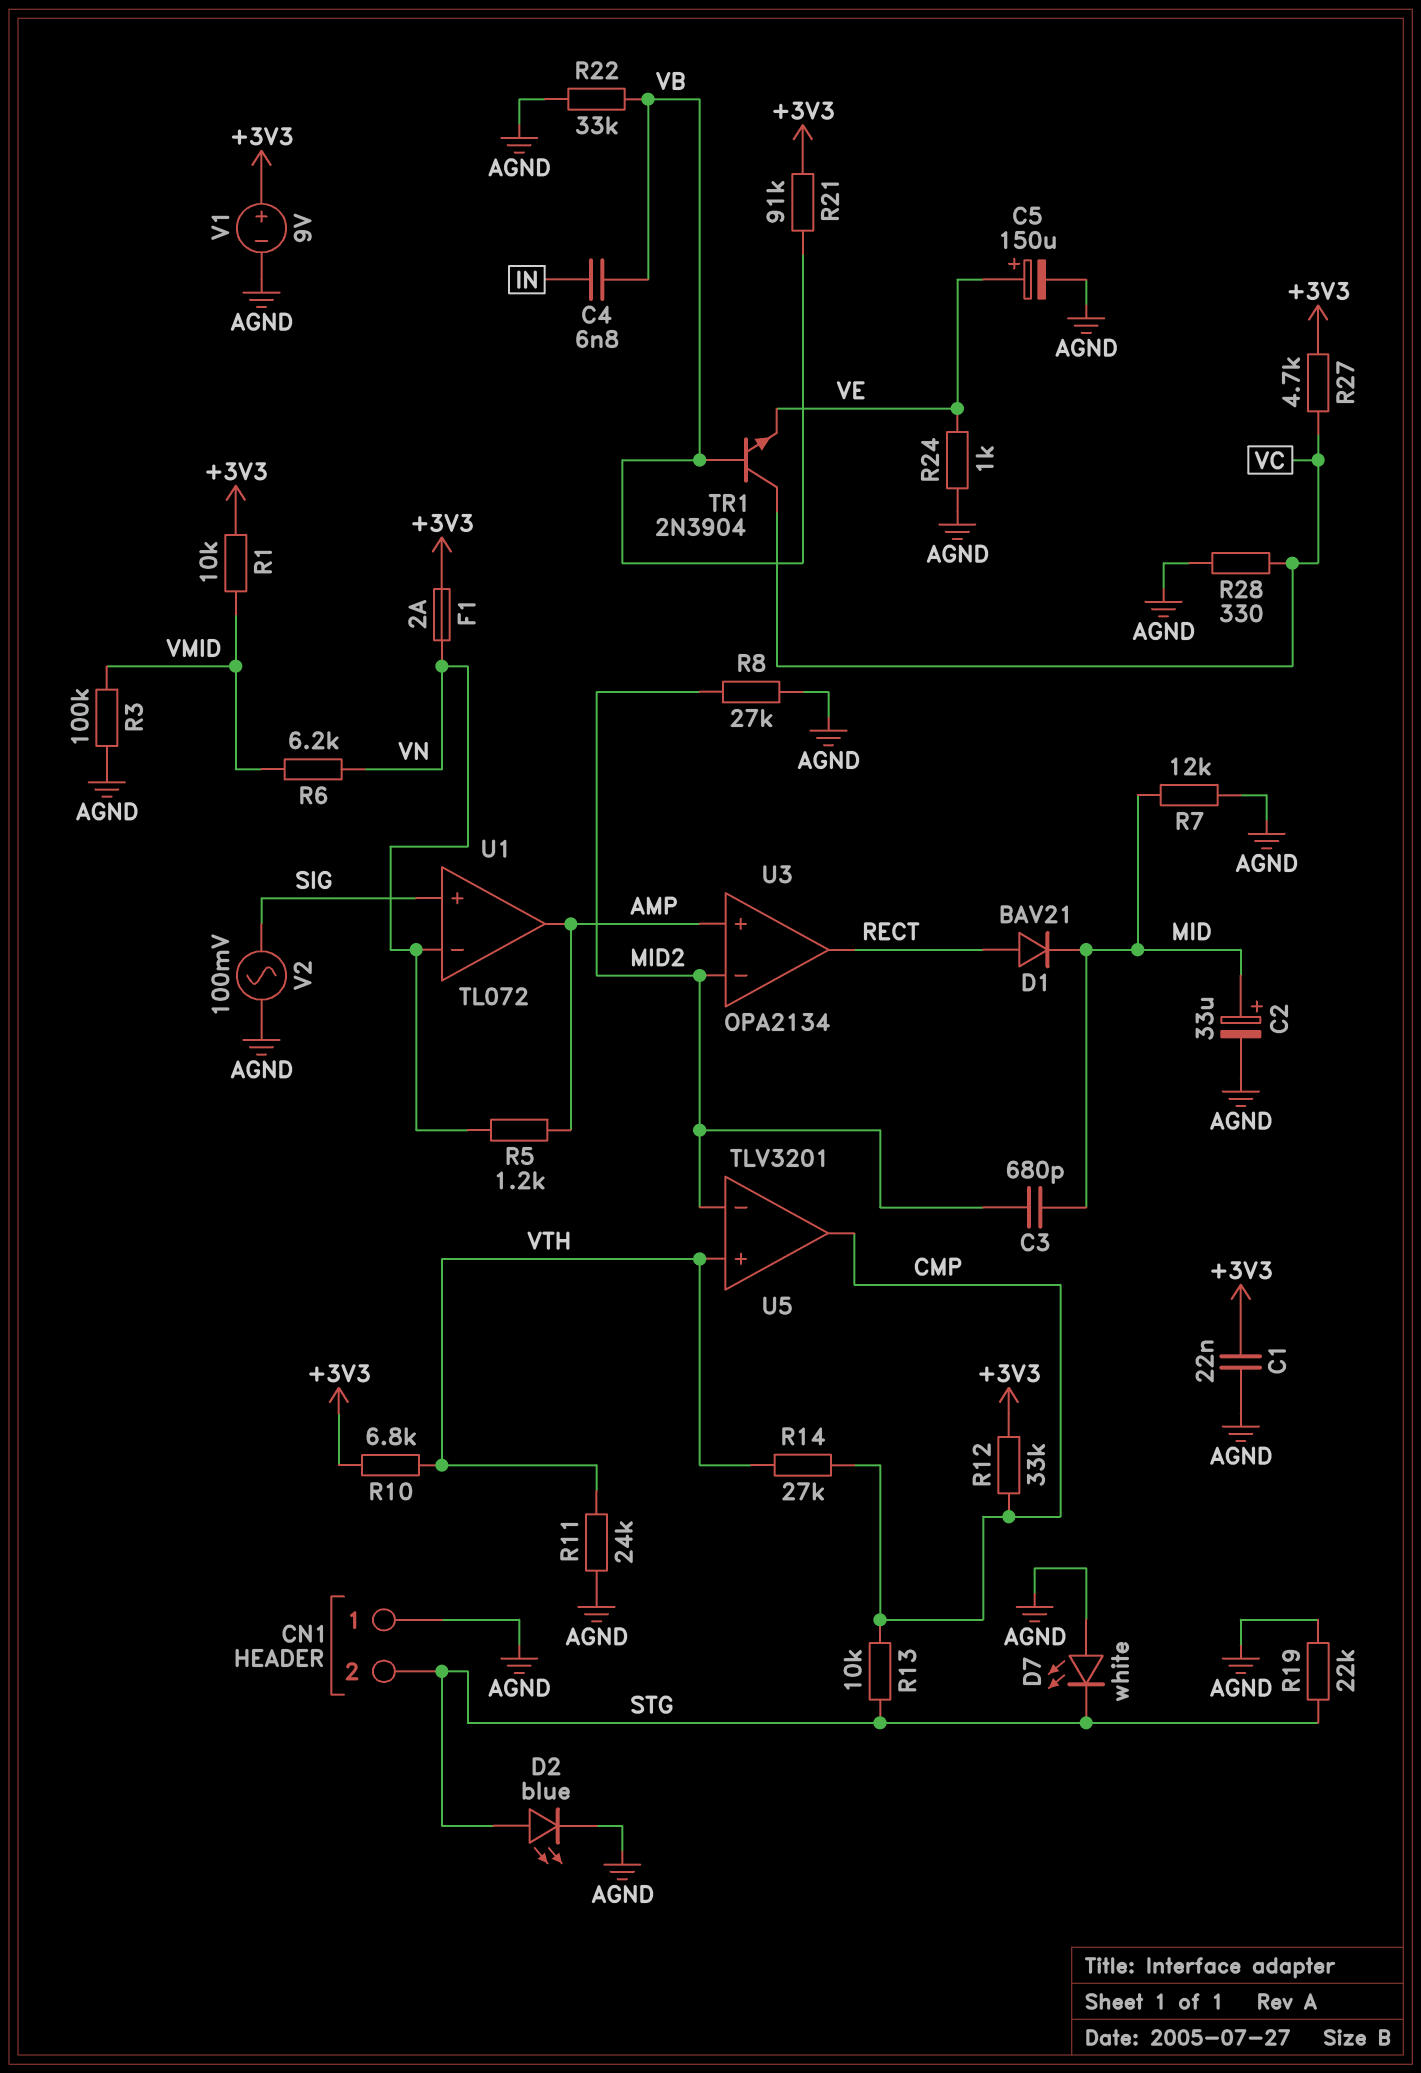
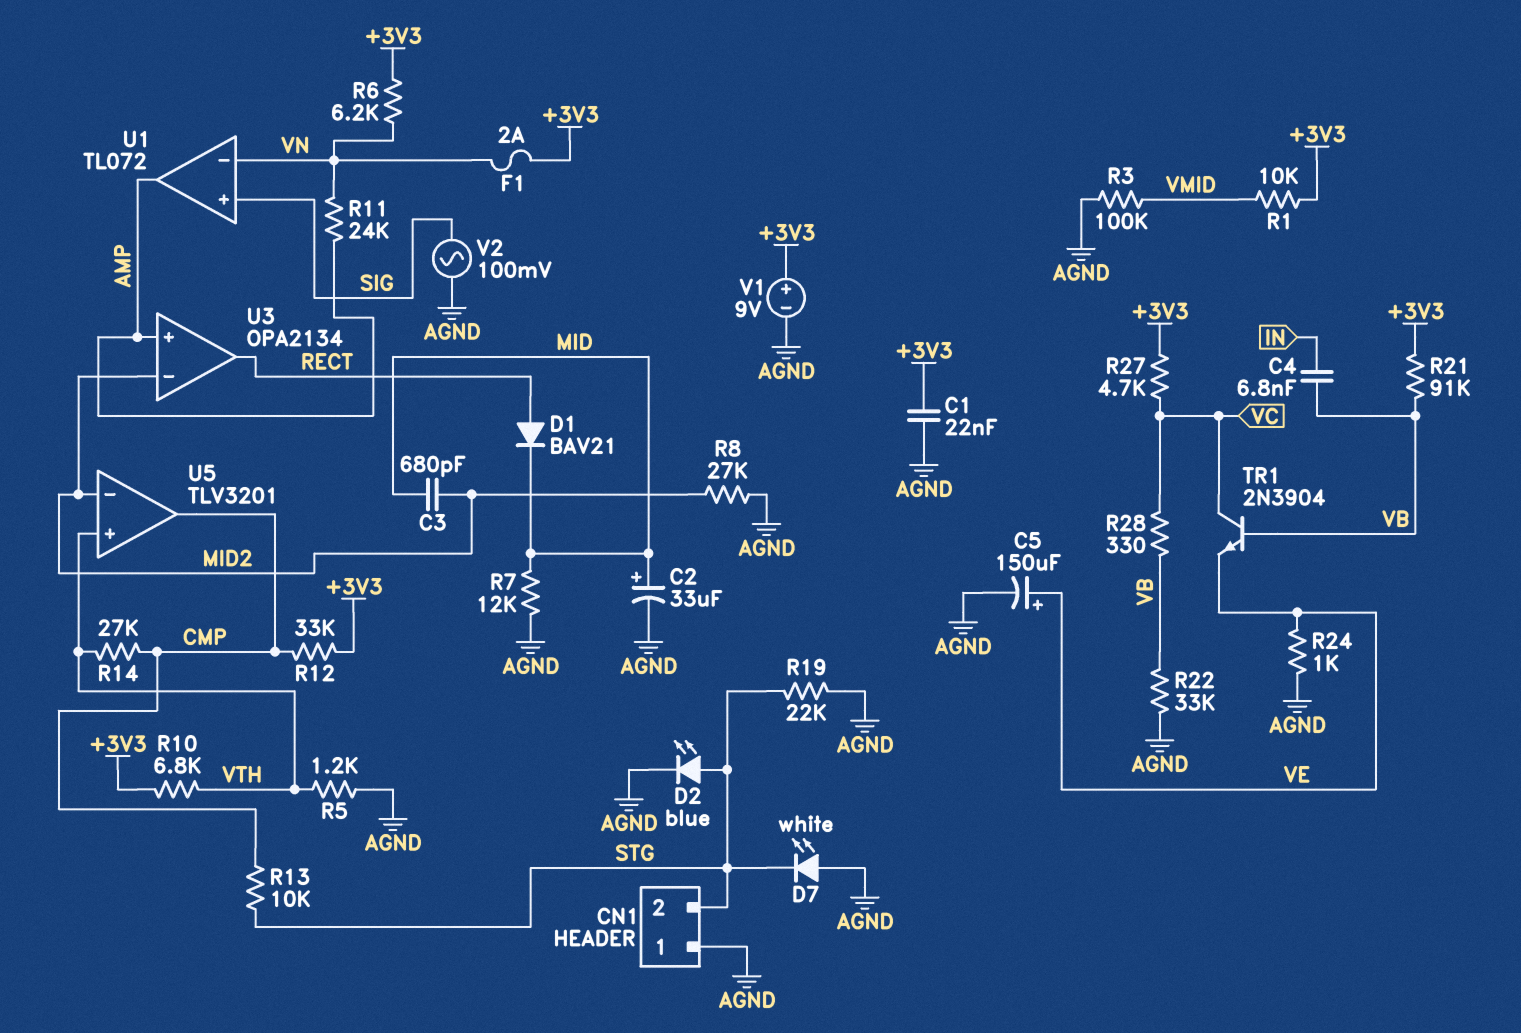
R5: 1.2k (AMP, VN) -> 1.2k (AGND, VTH)
R6: 6.2k (VMID, VN) -> 6.2k (+3V3, VN)
R11: 24k (AGND, VTH) -> 24k (AMP, VN)
R28: 330 (AGND, VC) -> 330 (VB, VC)

